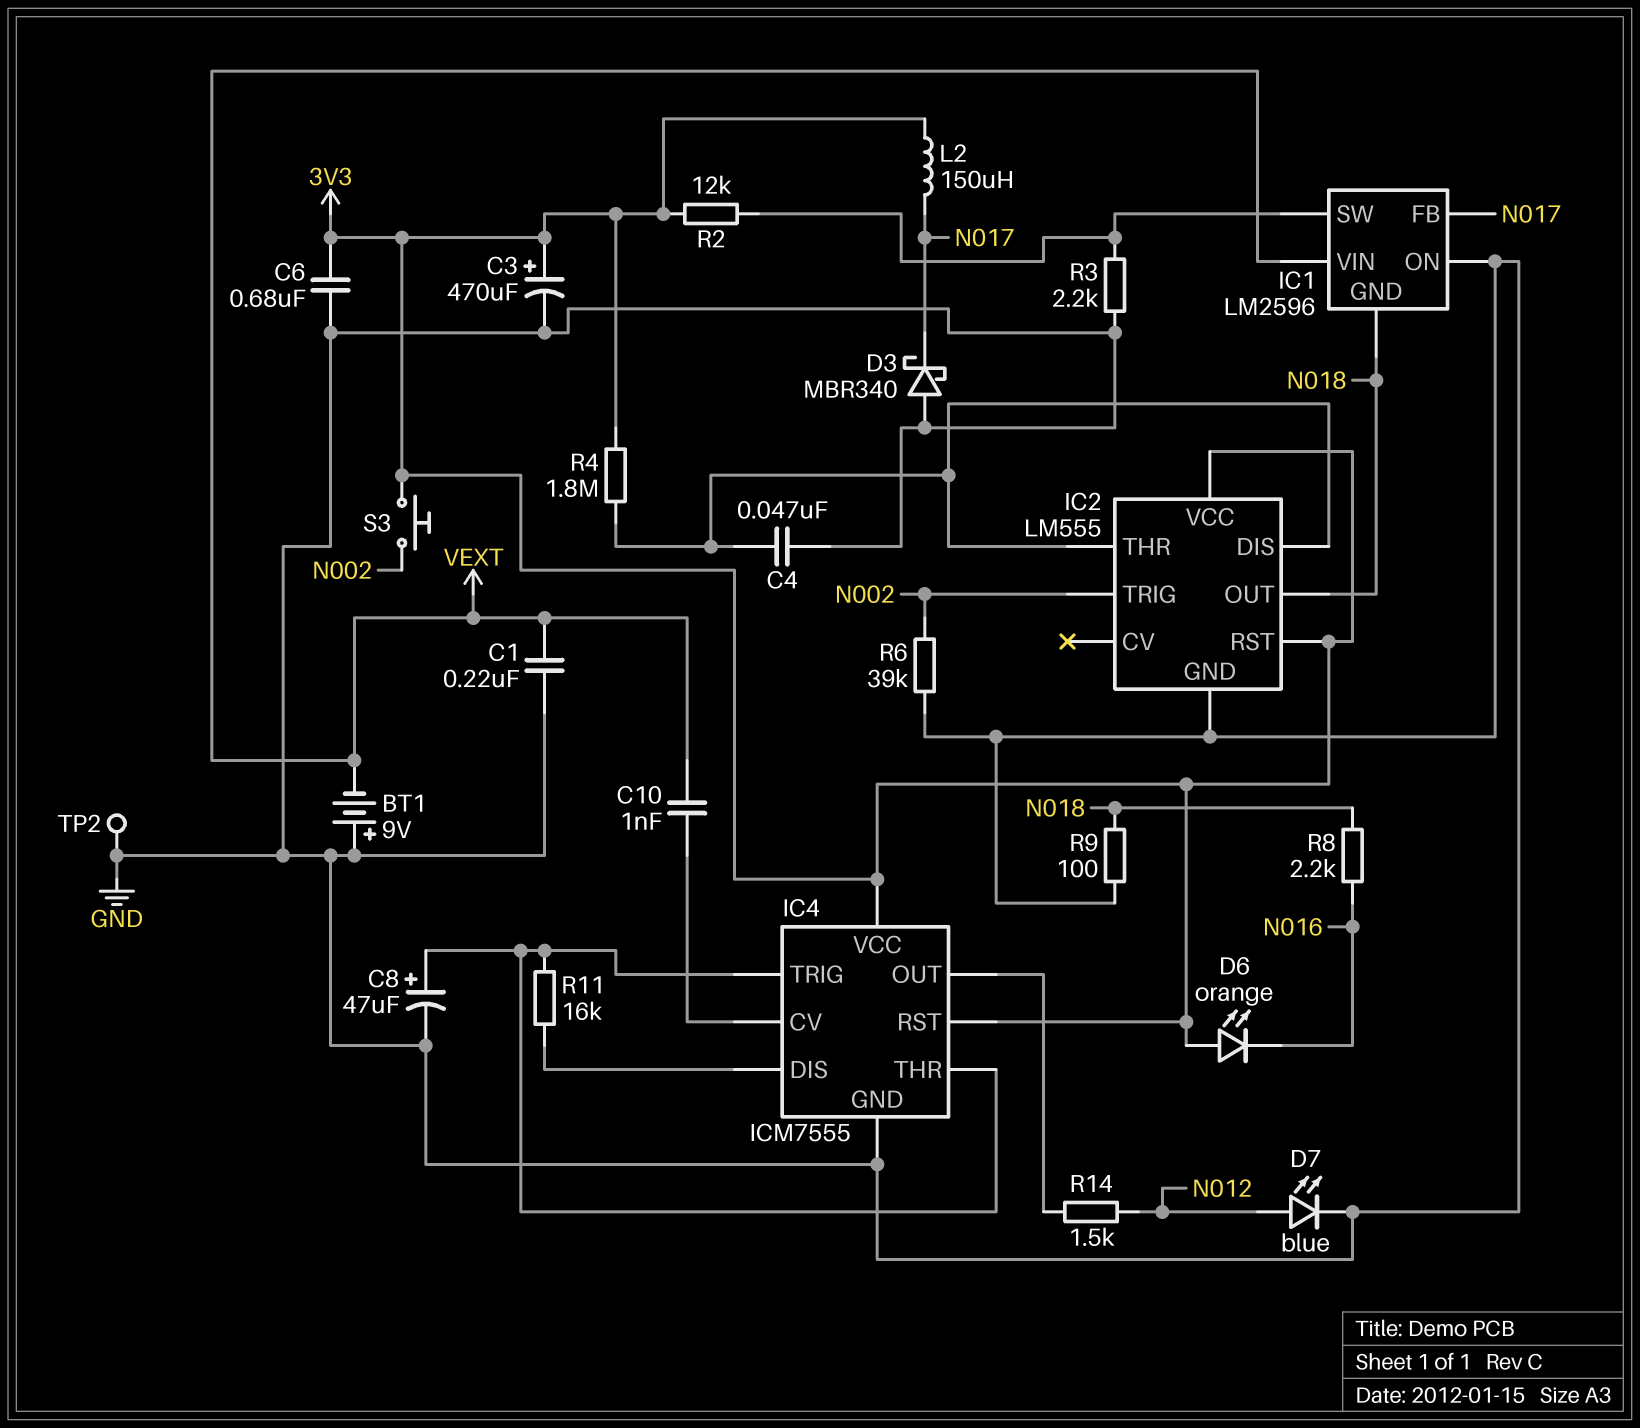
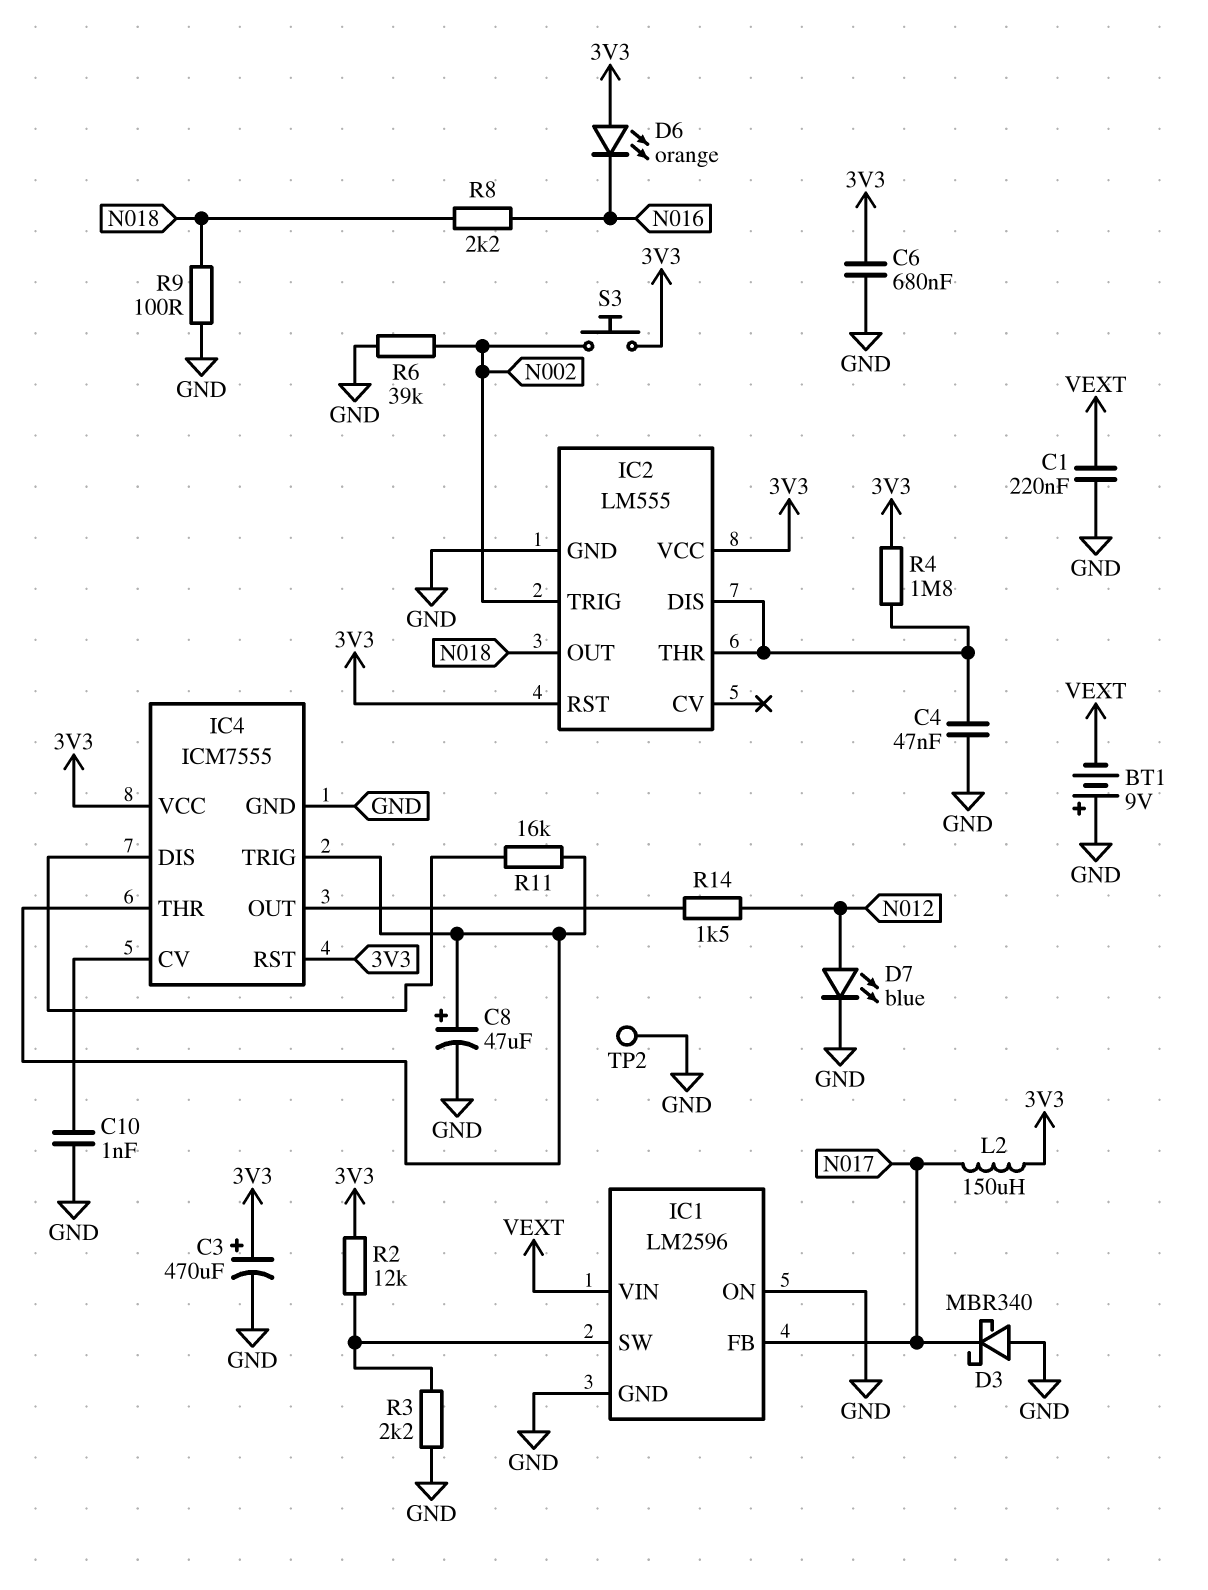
C10: 1nF (IC4/CV, VEXT) -> 1nF (GND, IC4/CV)
IC1 pin GND: N018 -> GND

